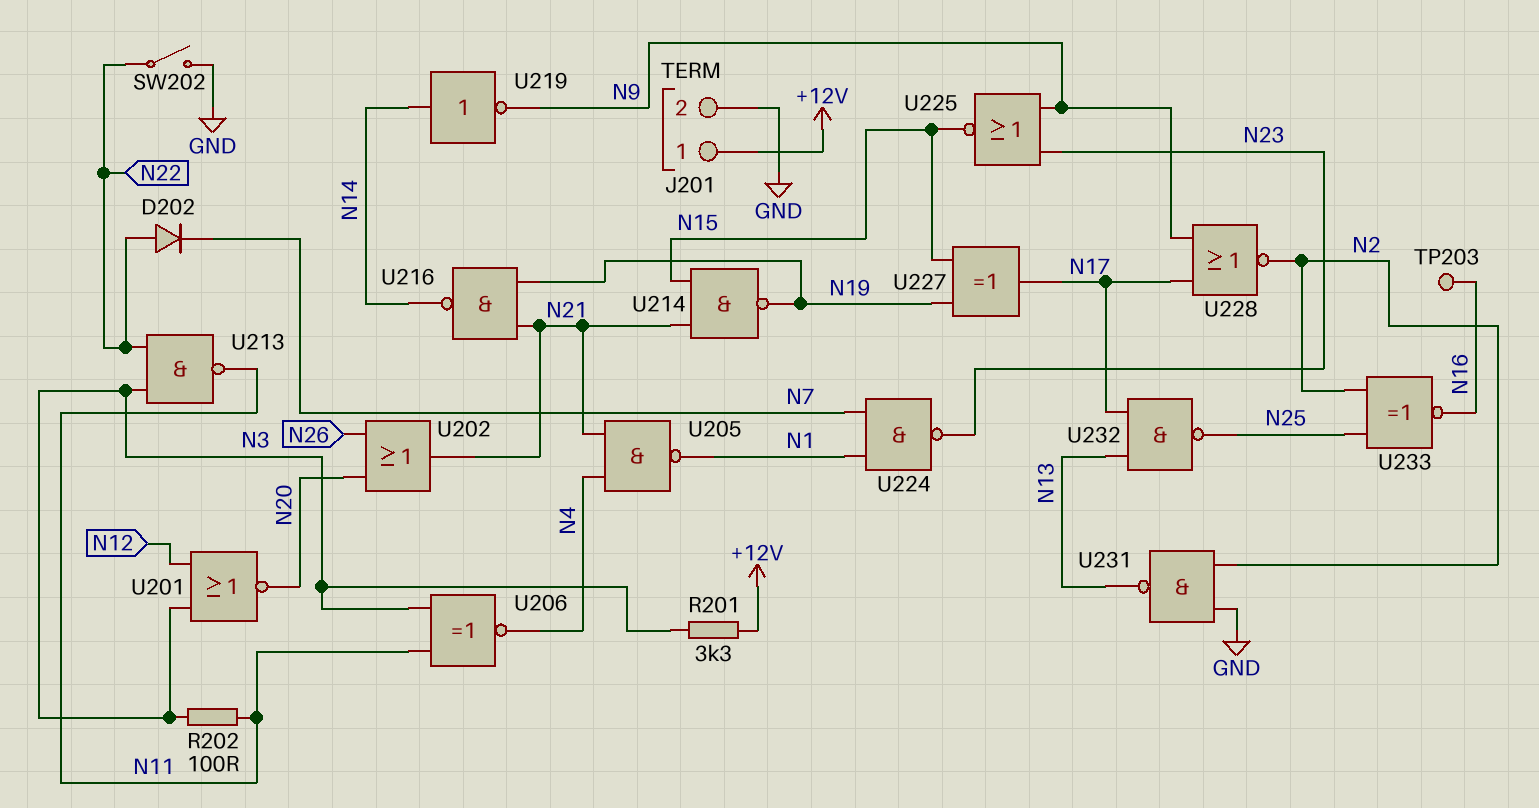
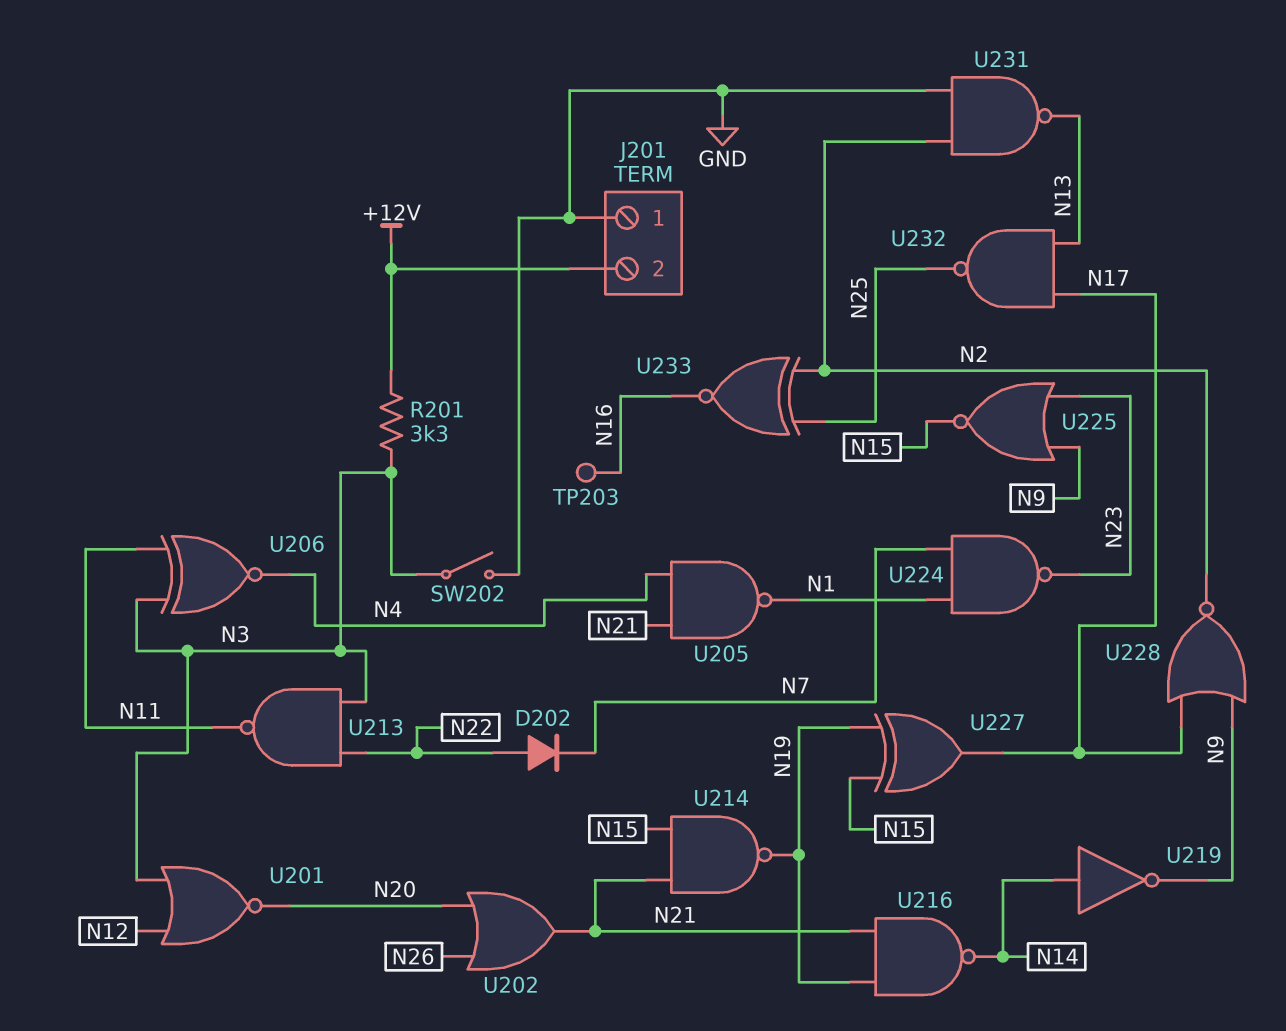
J201 pin 1: +12V -> GND
J201 pin 2: GND -> +12V
R202: 100 (N3, N11) -> none
SW202: switch (GND, N22) -> switch (GND, N3)

